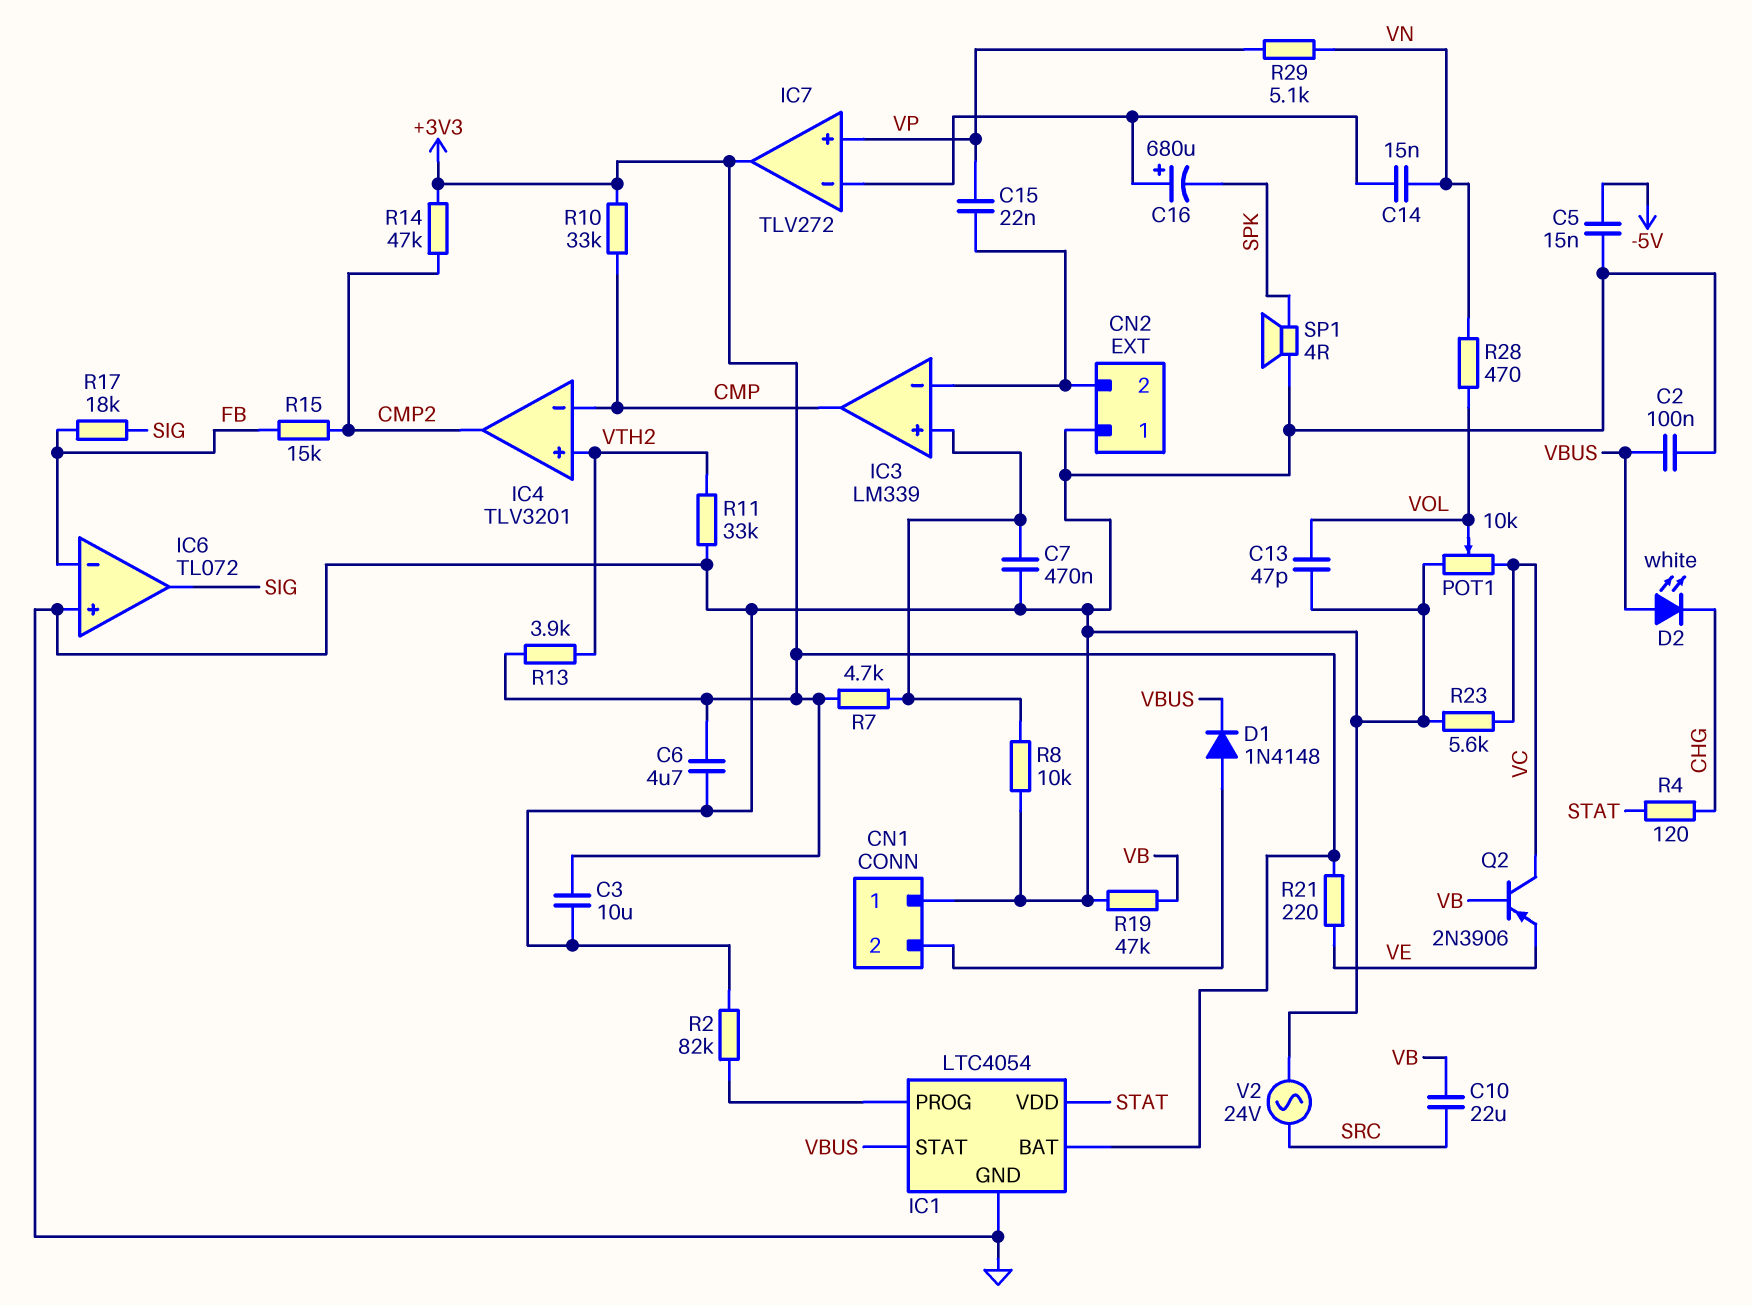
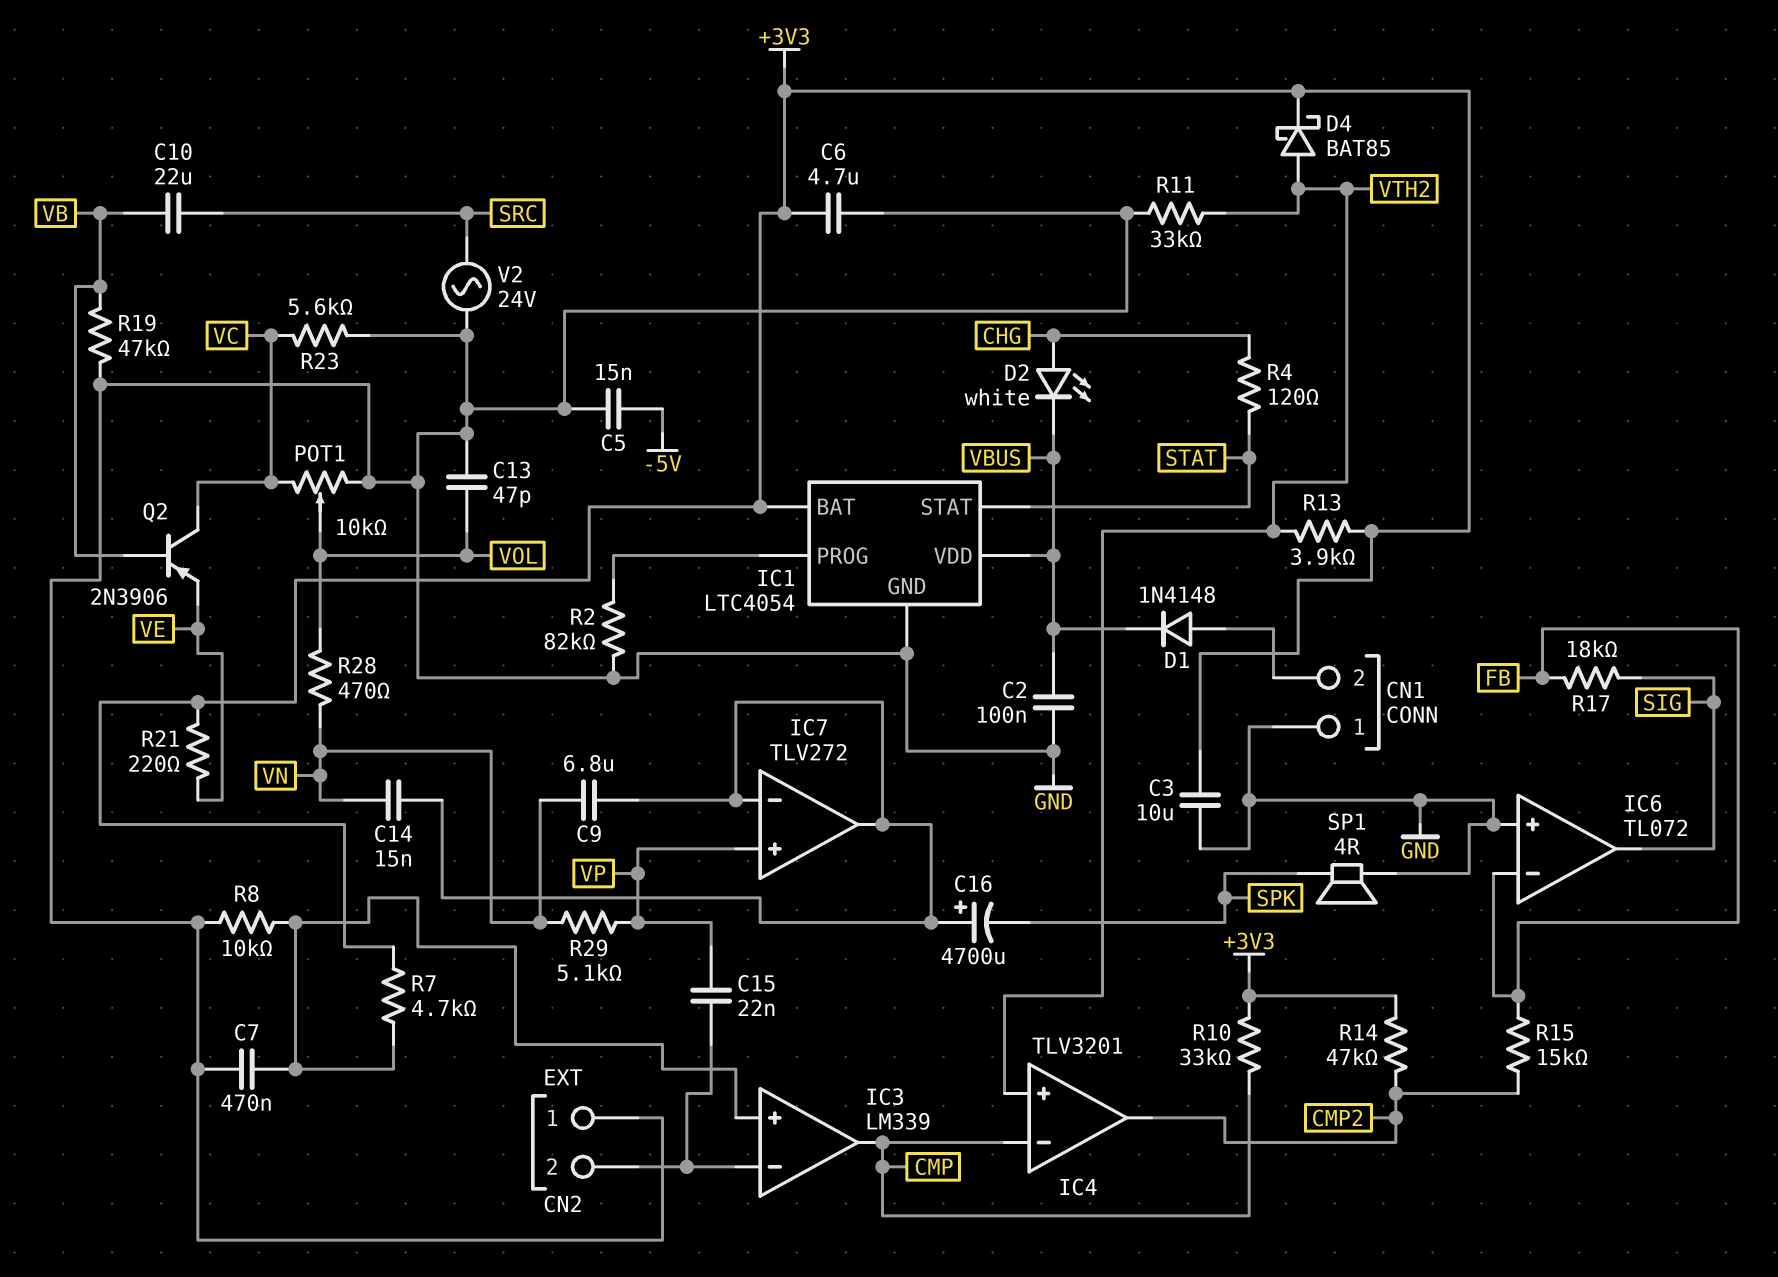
C9: none -> 6.8uF (IC7/in-, VN)
C16: 680uF (plus IC7/in-, minus SPK) -> 4700uF (plus IC7/in-, minus SPK)
D2: LED white (A VBUS, K CHG) -> LED white (A CHG, K VBUS)
D4: none -> schottky BAT85 (A VTH2, K +3V3)
IC1 pin STAT: VBUS -> STAT
IC1 pin VDD: STAT -> VBUS
IC7 pin out: +3V3 -> IC7/in-

